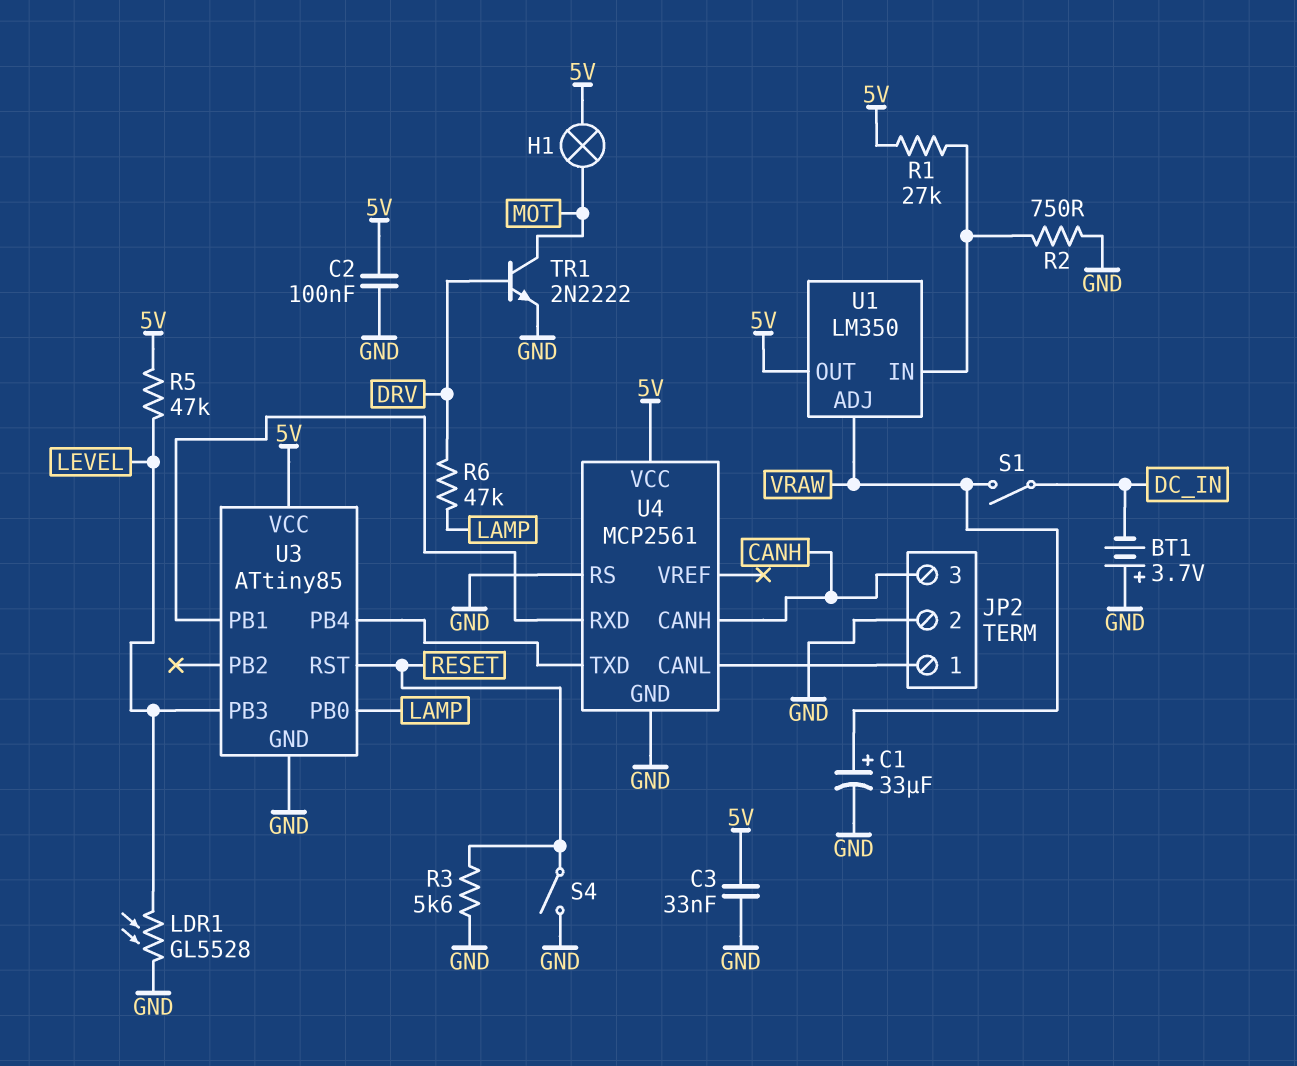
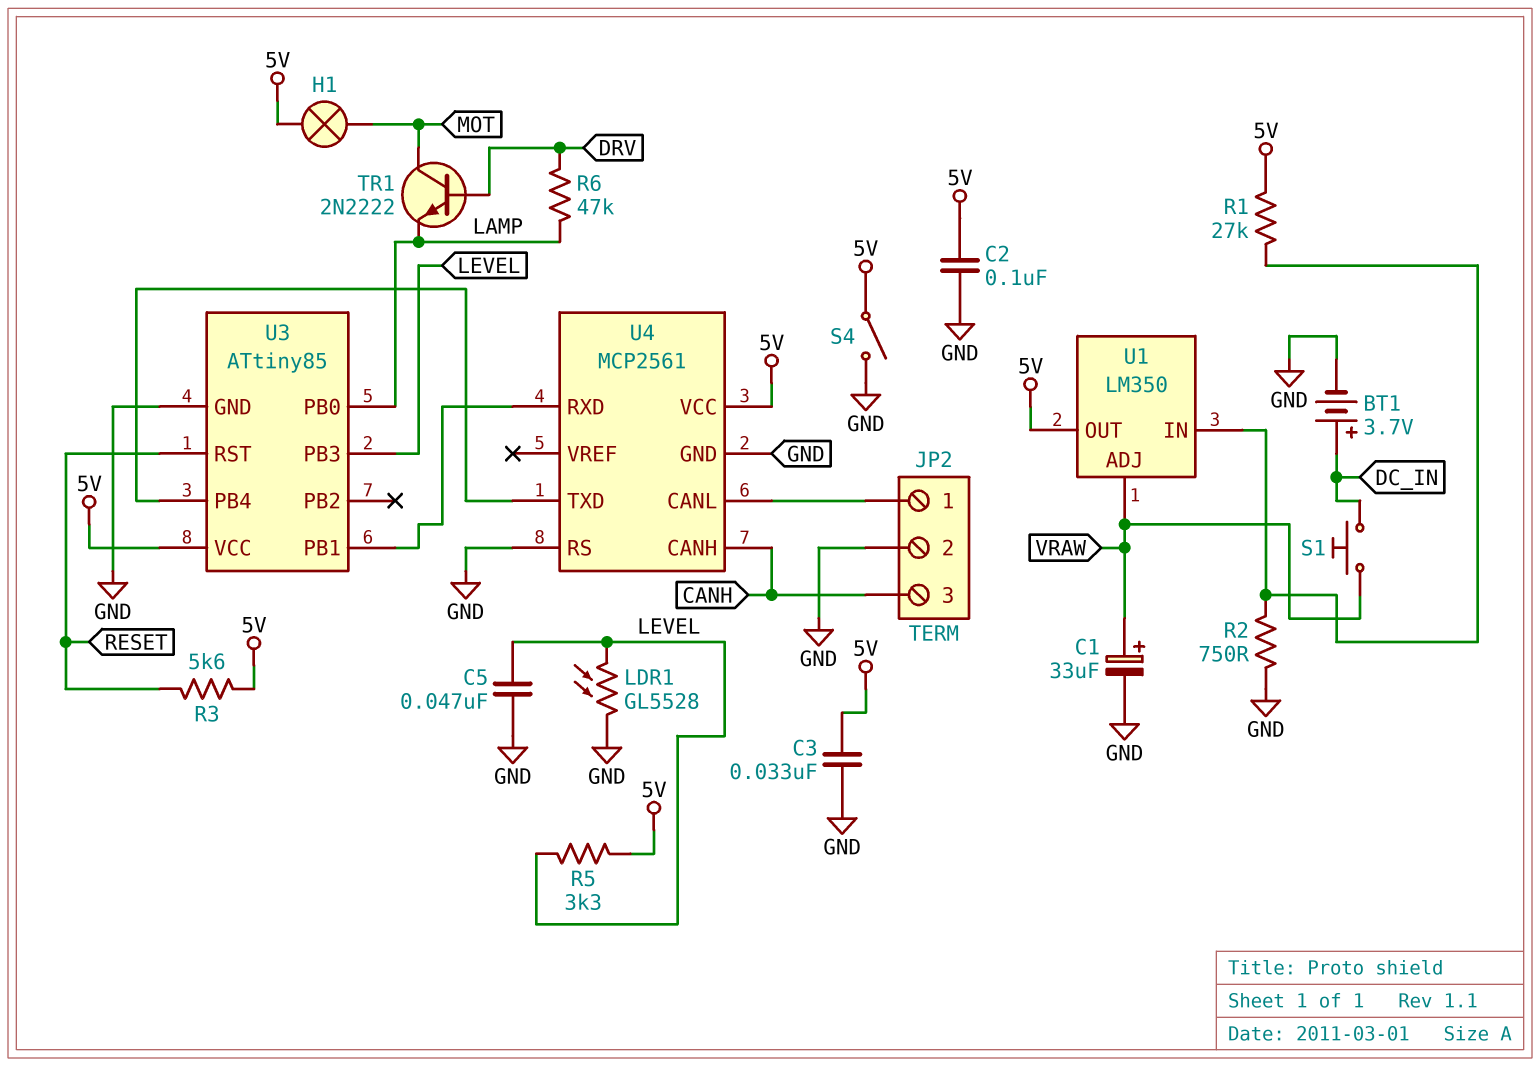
BT1: 3.7V (plus GND, minus DC_IN) -> 3.7V (plus DC_IN, minus GND)
C5: none -> 47nF (GND, LEVEL)
R3: 5.6k (GND, RESET) -> 5.6k (5V, RESET)
R5: 47k (5V, LEVEL) -> 3.3k (5V, LEVEL)
S1: switch (DC_IN, VRAW) -> button (DC_IN, VRAW)
S4: switch (GND, RESET) -> switch (5V, GND)
TR1: NPN 2N2222 (B DRV, C MOT, E GND) -> NPN 2N2222 (B DRV, C MOT, E LAMP)

